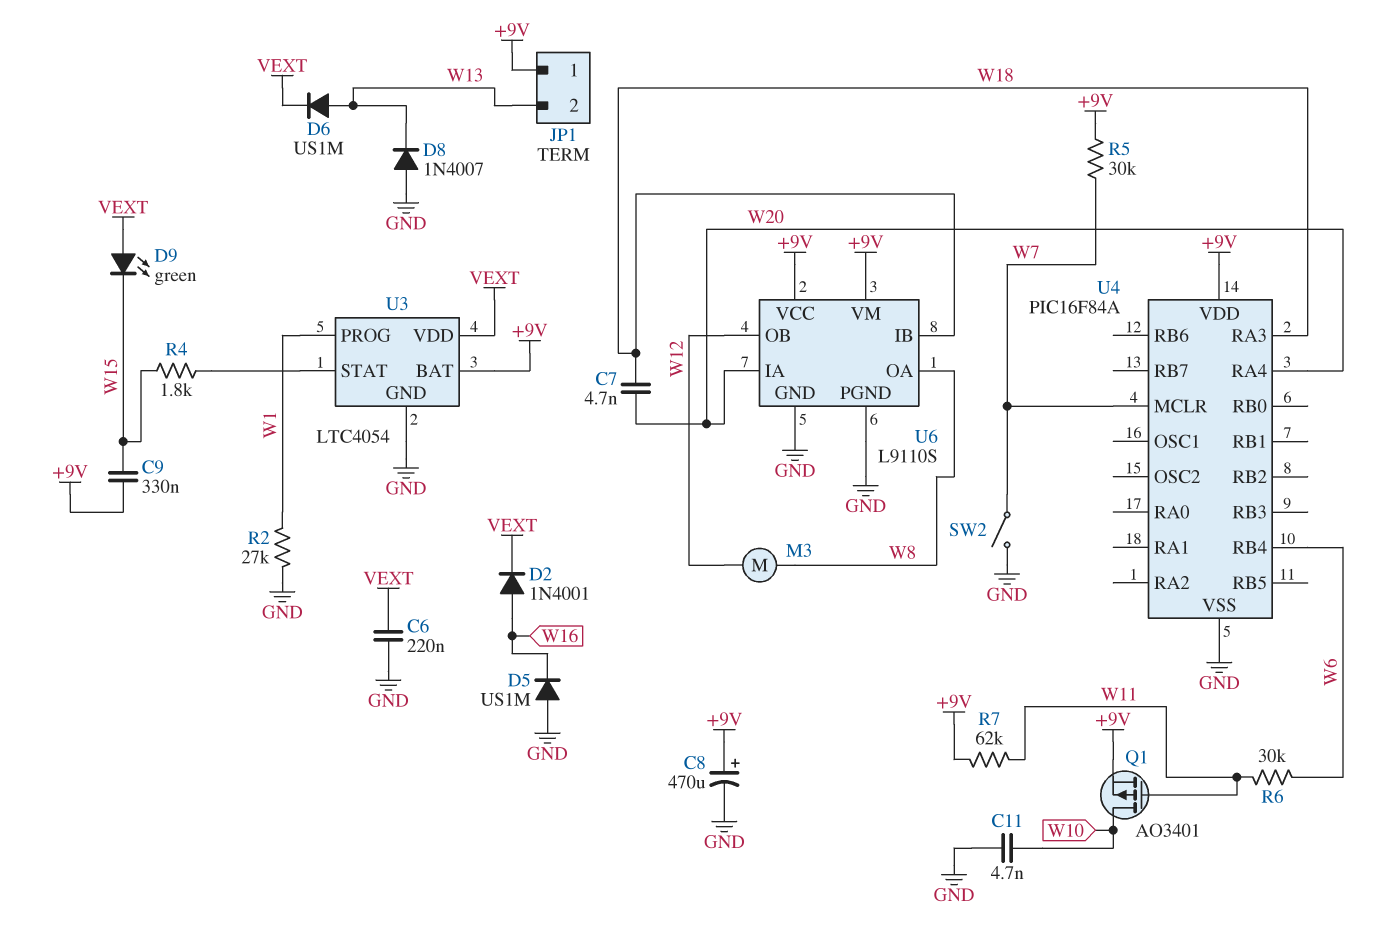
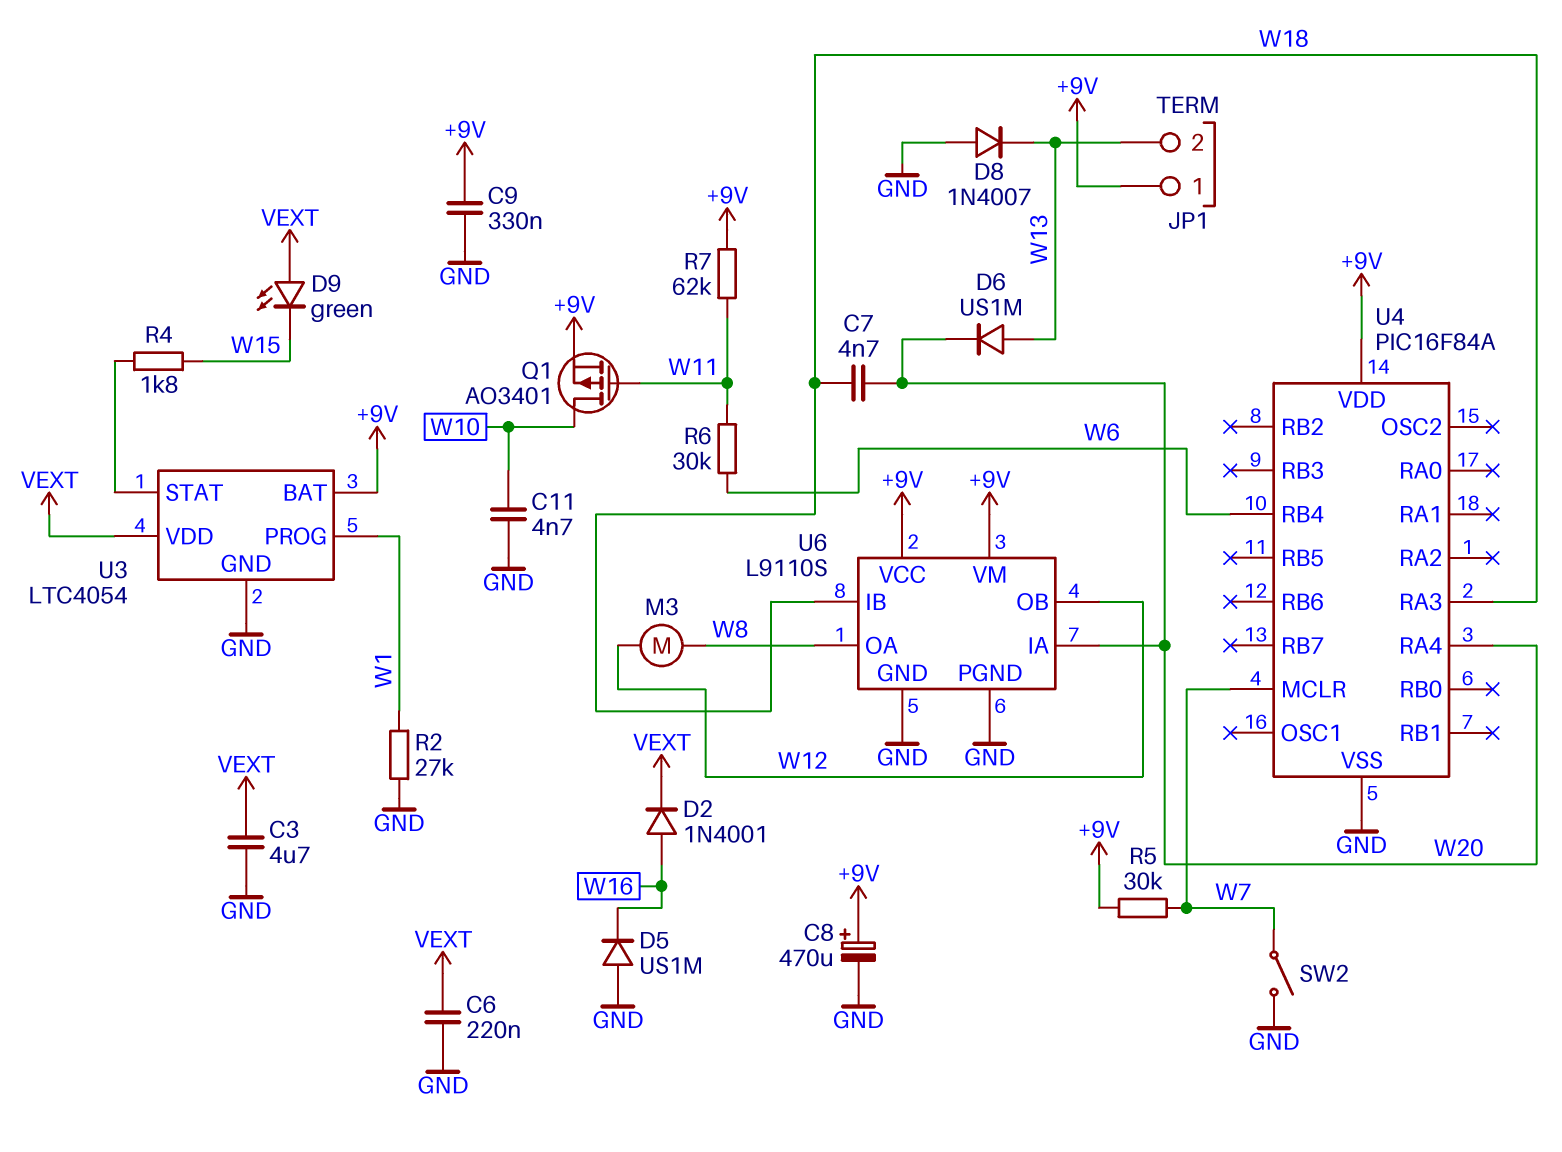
C3: none -> 4.7uF (GND, VEXT)
C9: 330nF (+9V, W15) -> 330nF (+9V, GND)
D6: diode US1M (A W13, K VEXT) -> diode US1M (A W13, K W20)

